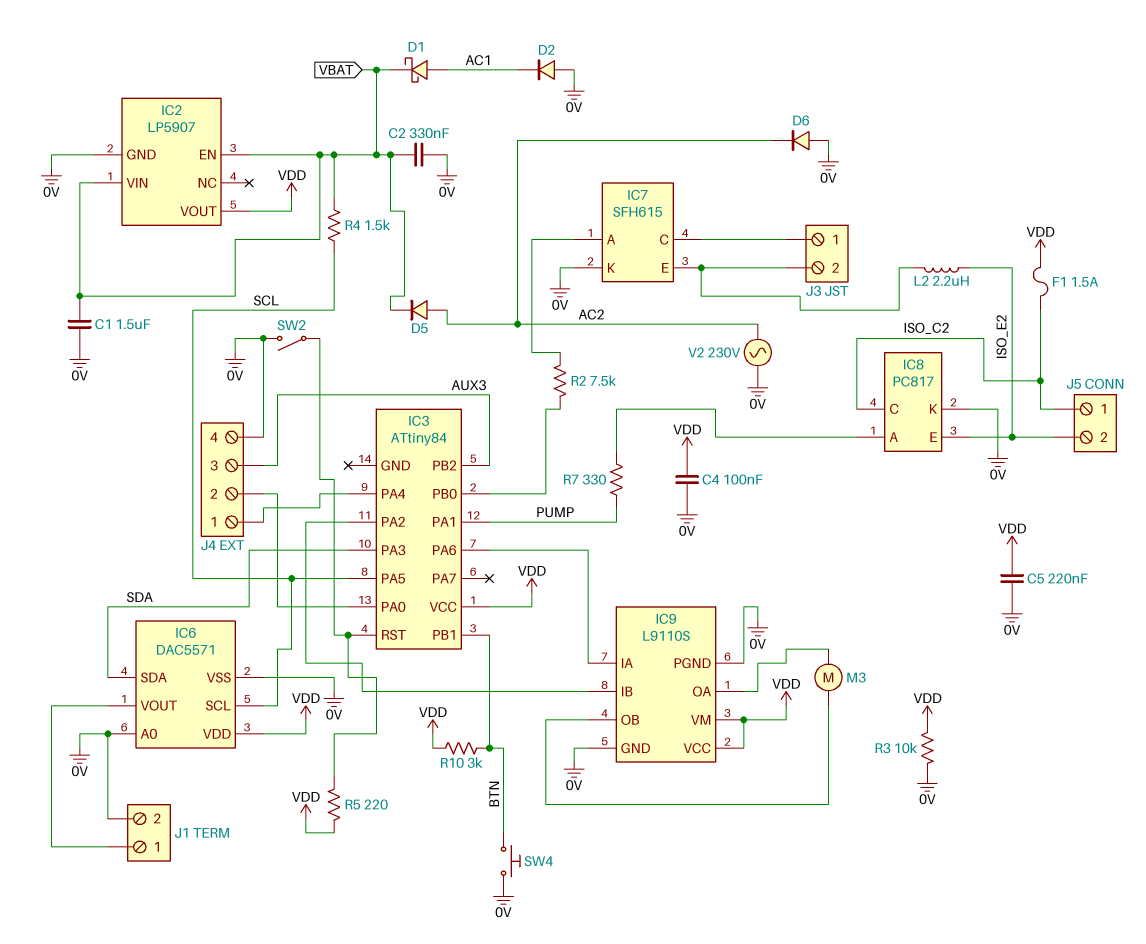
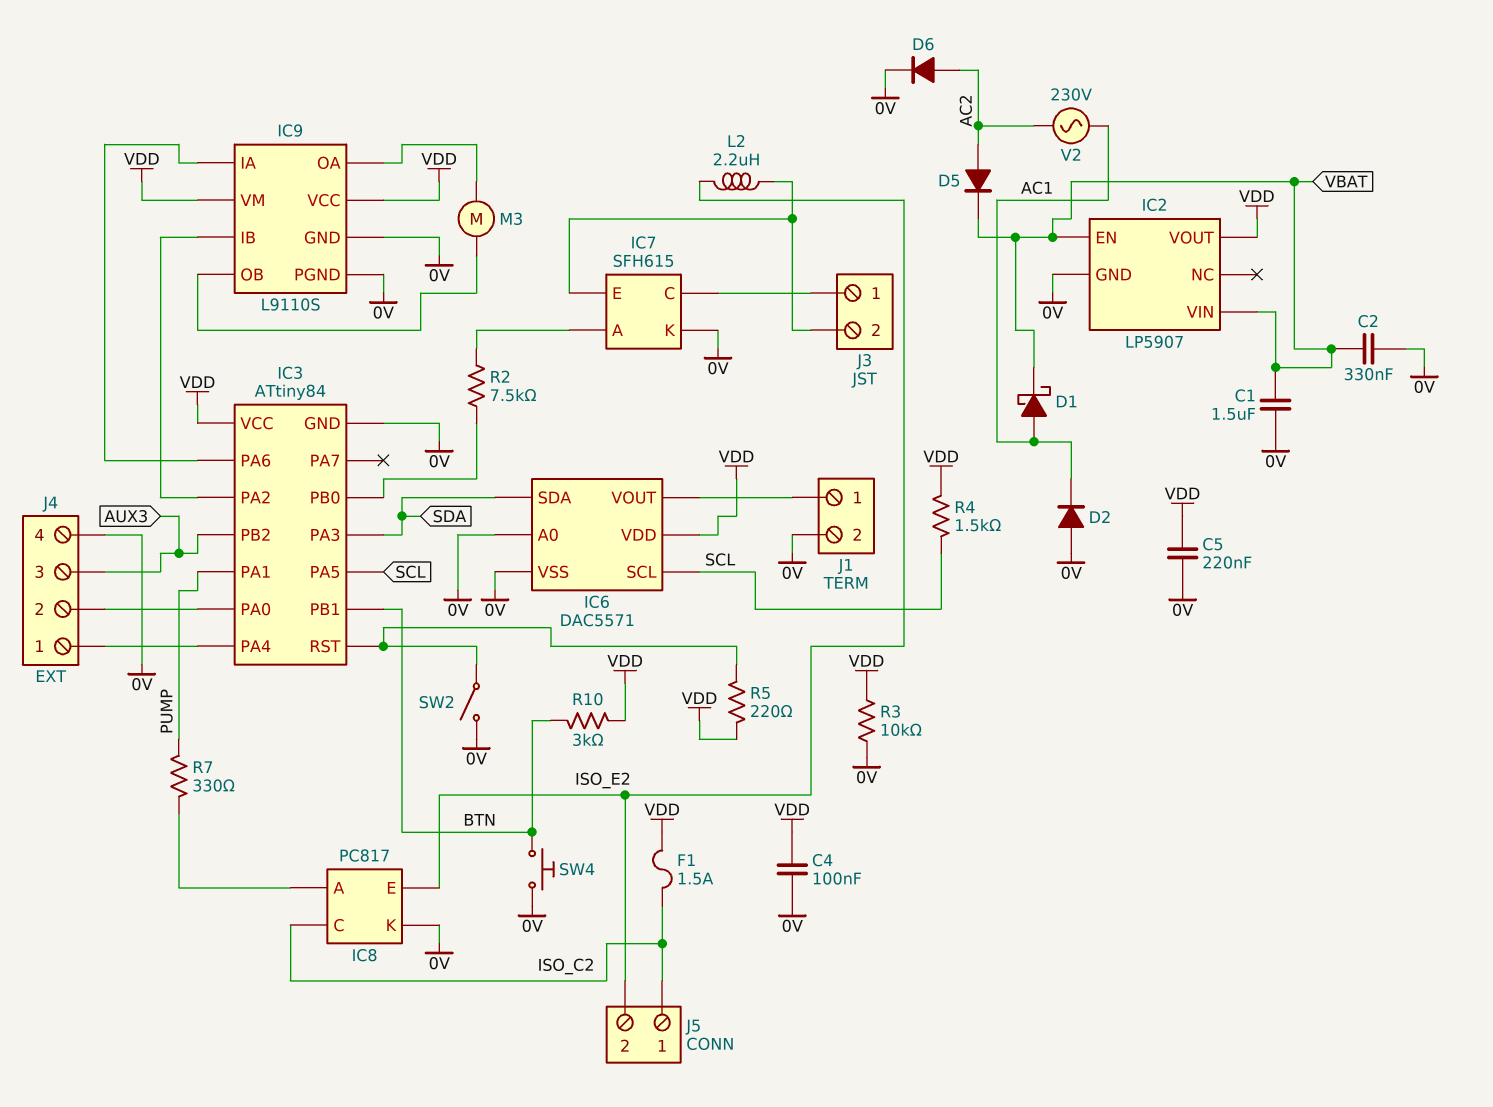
D6: diode (A 0V, K AC2) -> diode (A AC2, K 0V)
IC3 pin GND: none -> 0V
R4: 1.5k (SCL, VBAT) -> 1.5k (SCL, VDD)
V2: AC 230V (0V, AC2) -> AC 230V (AC1, AC2)

